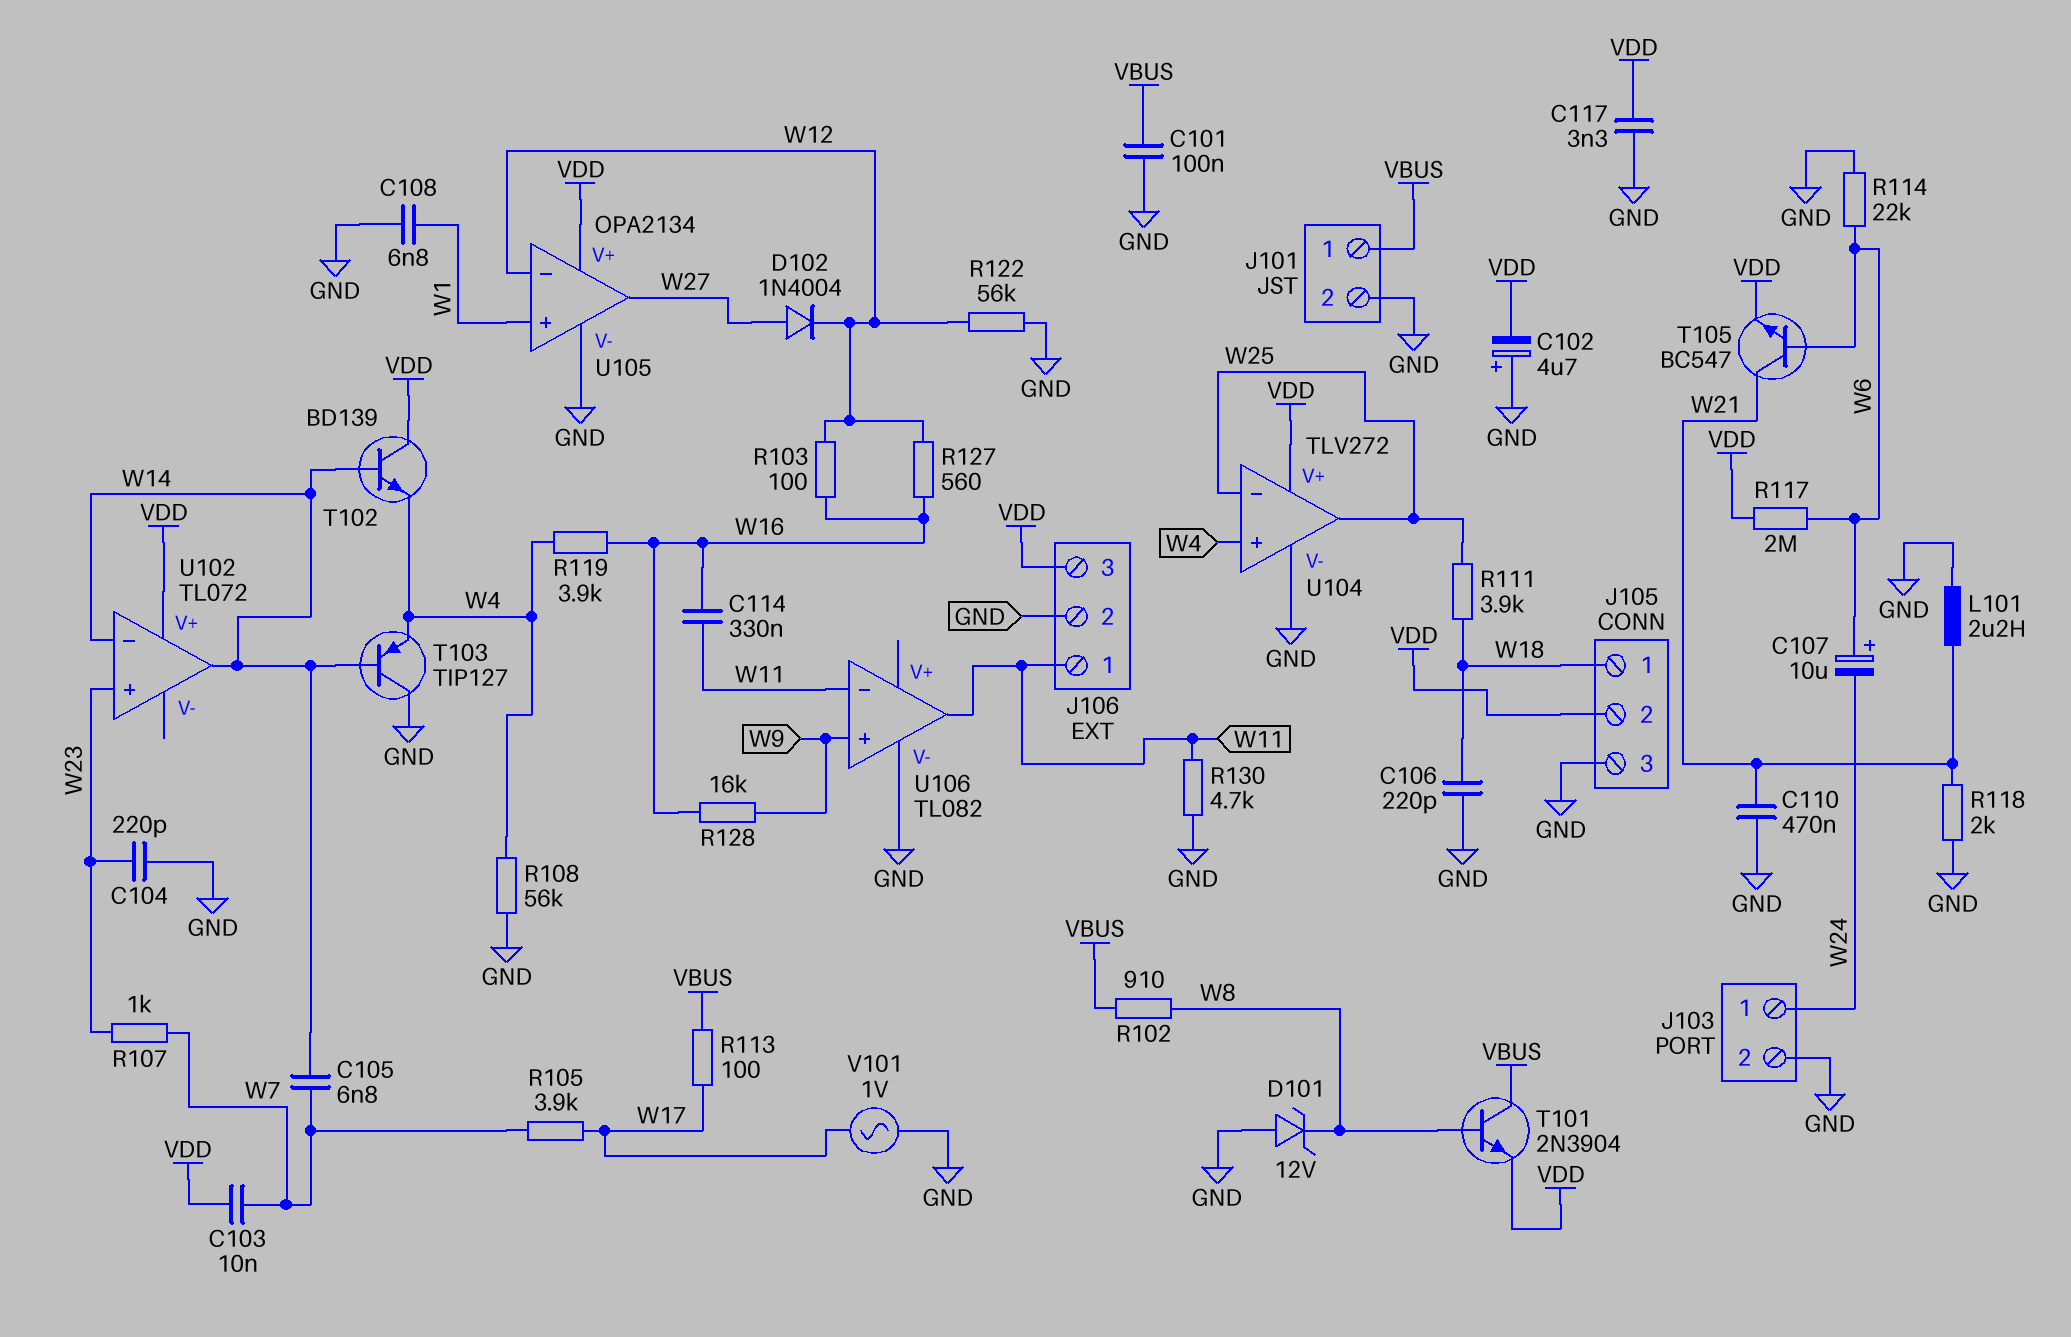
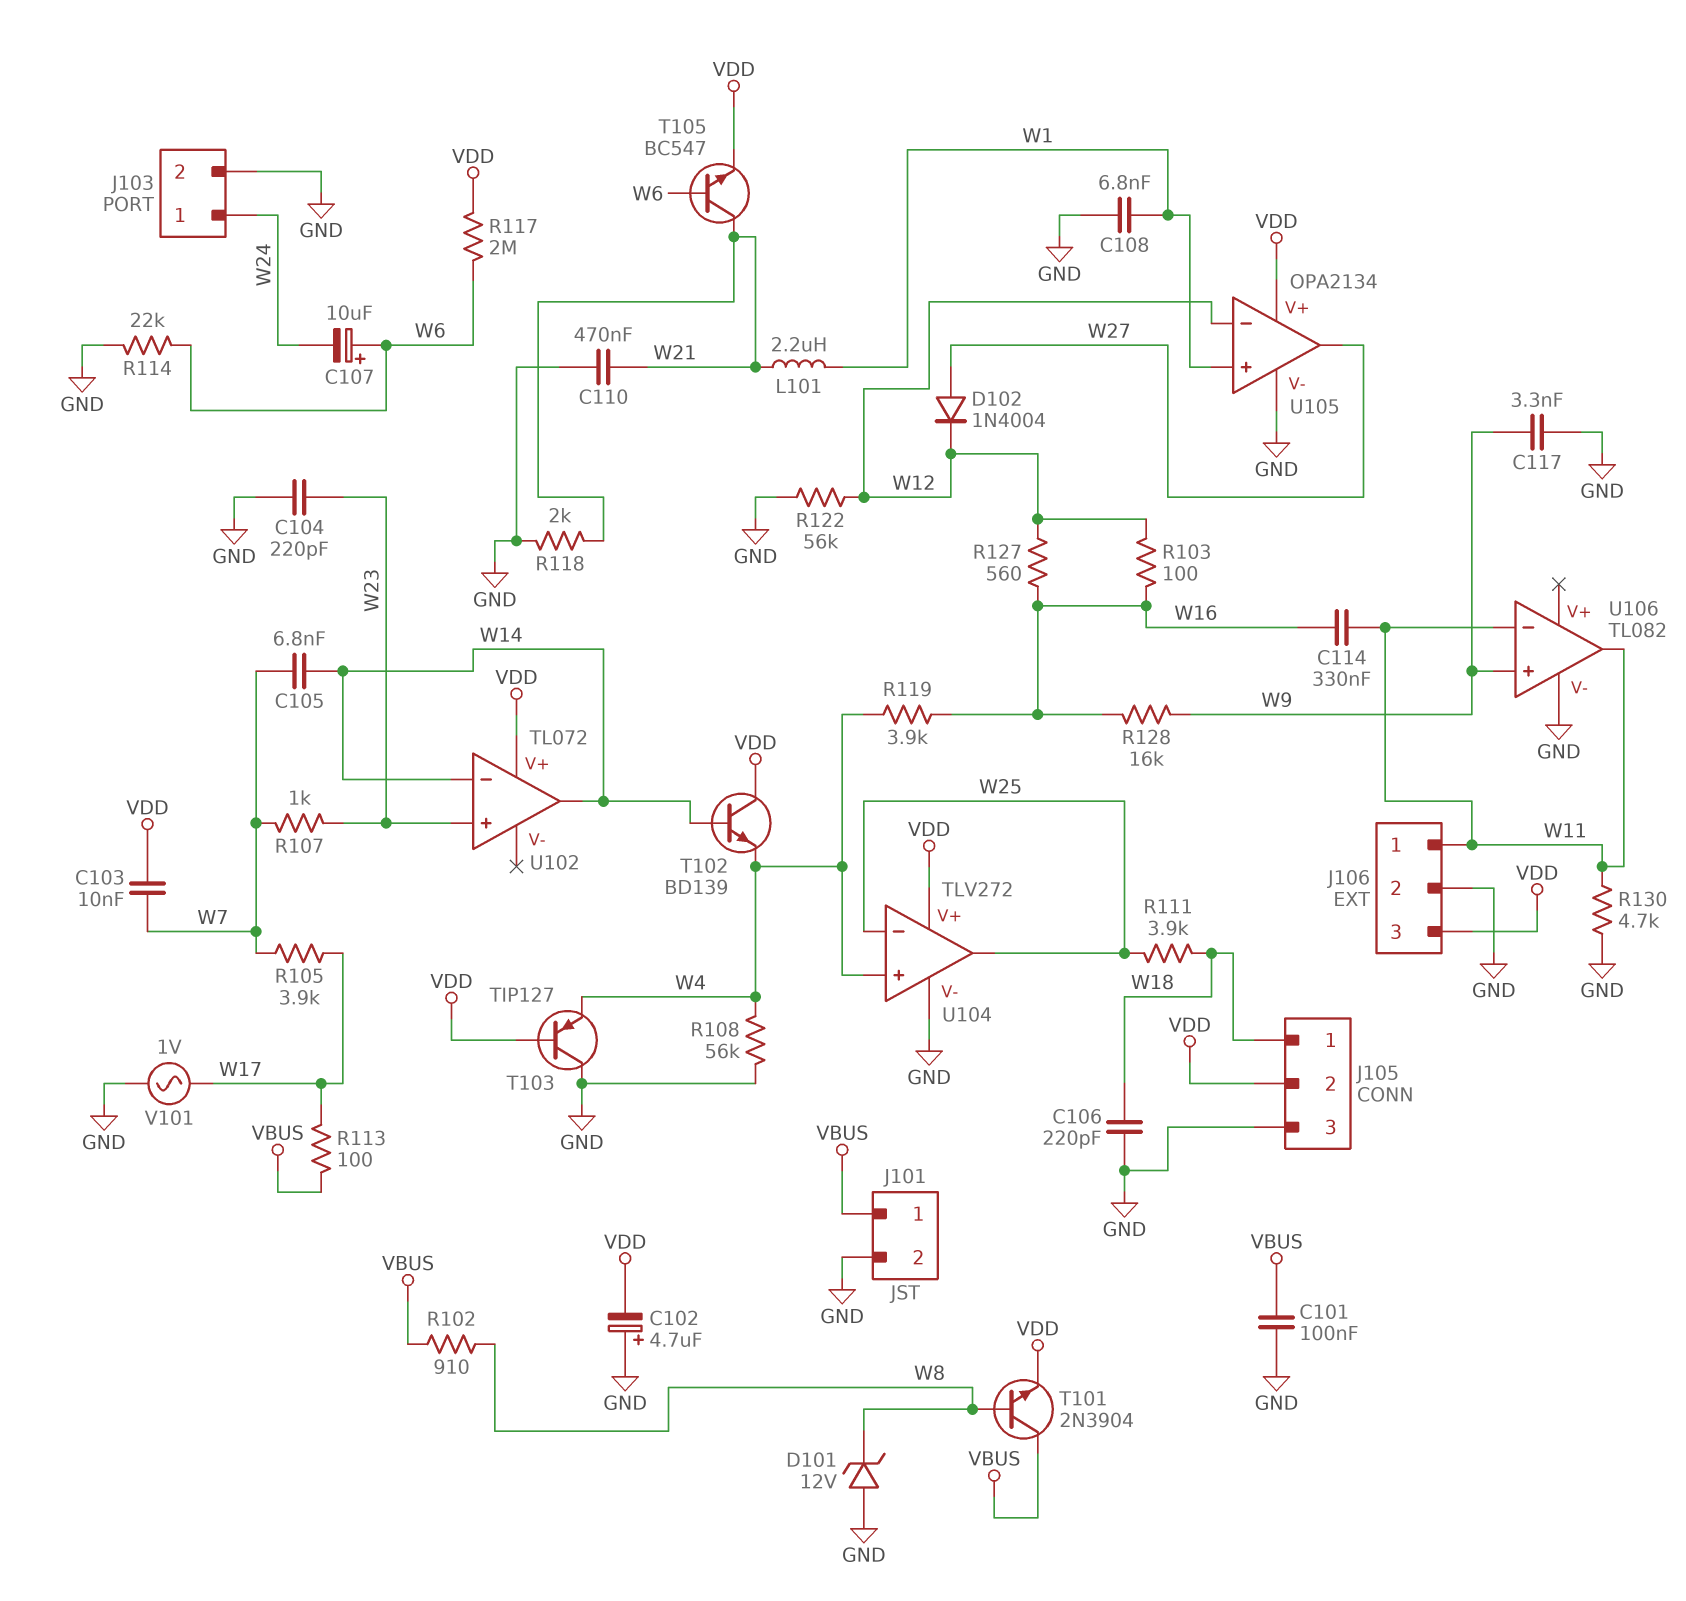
C117: 3.3nF (GND, VDD) -> 3.3nF (GND, W9)
L101: 2.2uH (GND, W21) -> 2.2uH (W1, W21)
T103: PNP TIP127 (B W14, C GND, E W4) -> PNP TIP127 (B VDD, C GND, E W4)

